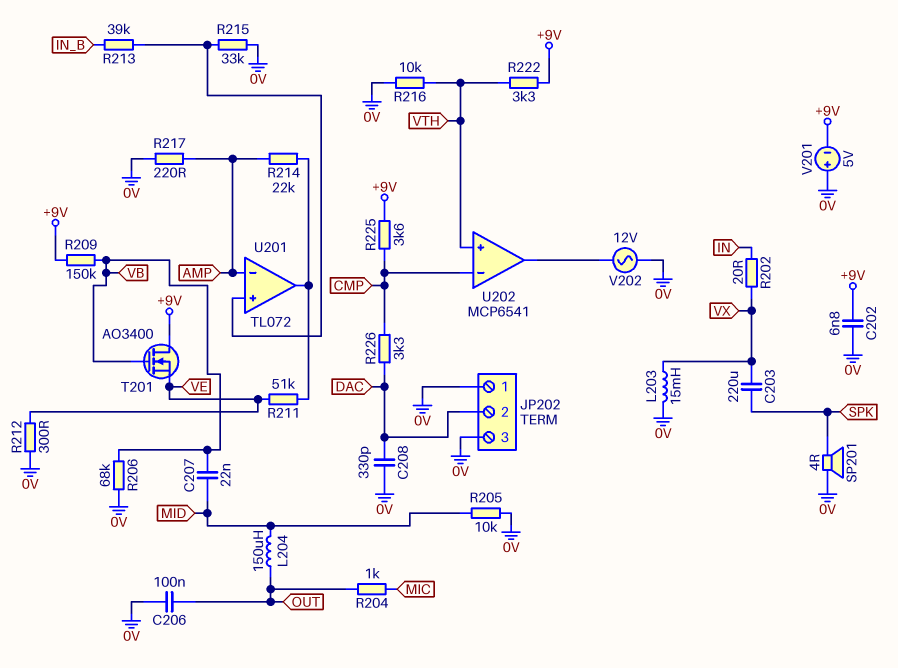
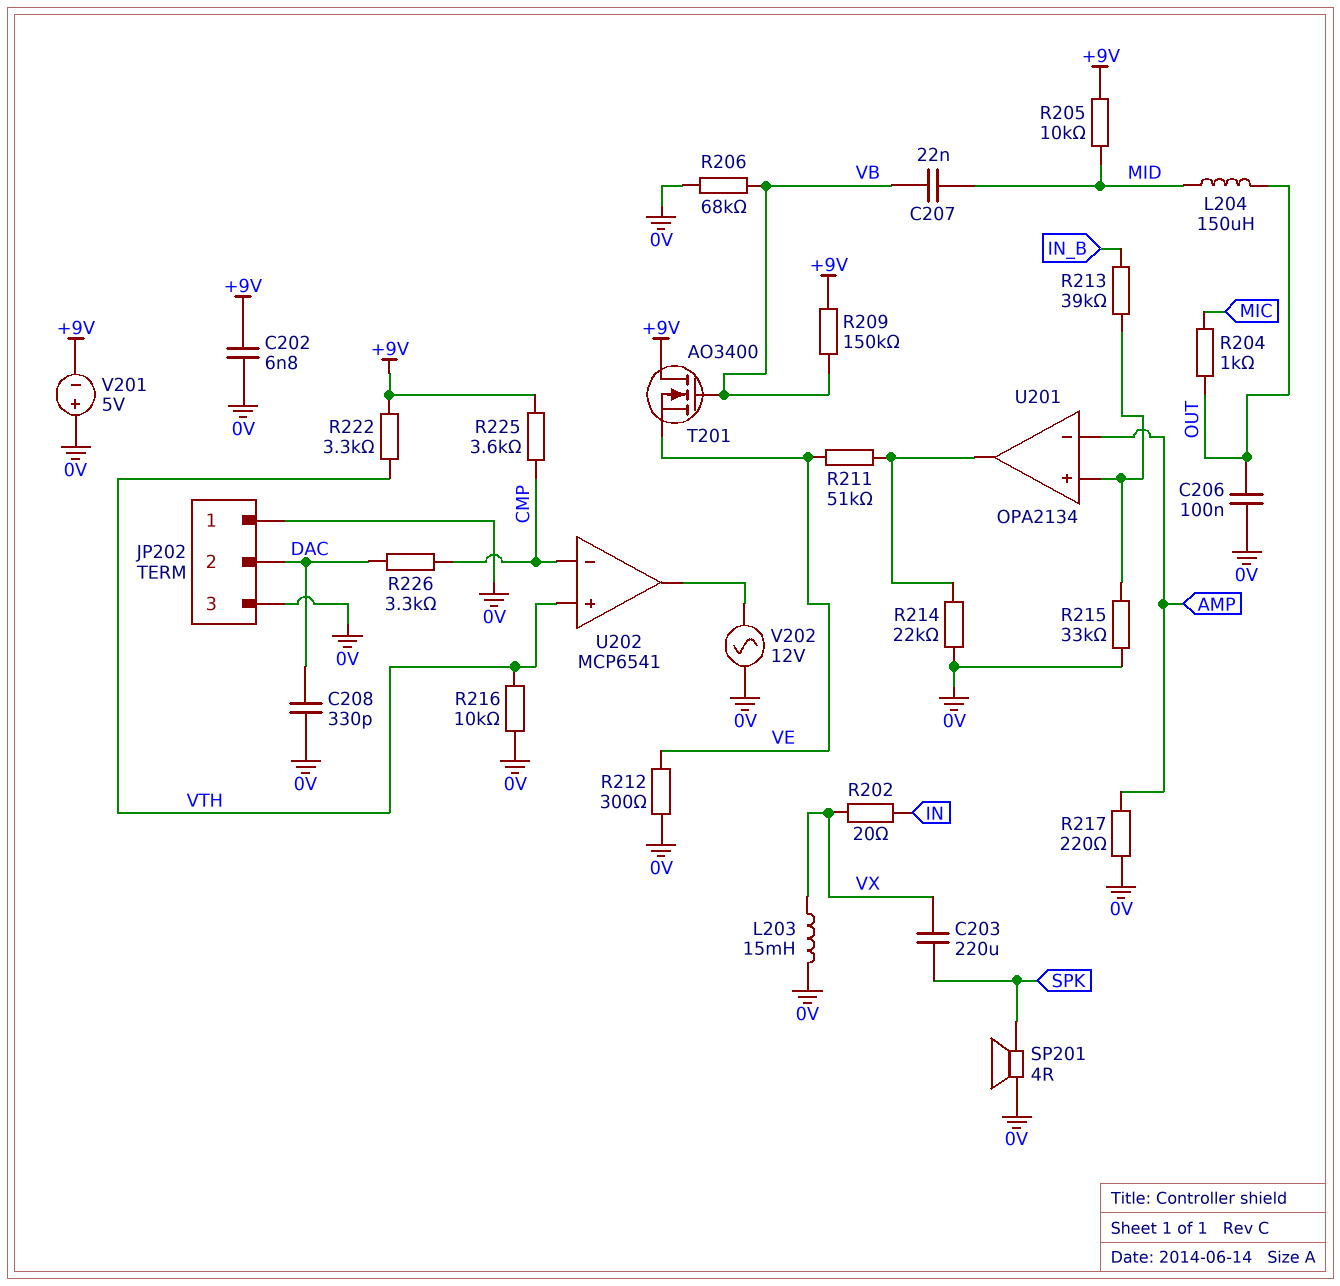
R205: 10k (0V, MID) -> 10k (+9V, MID)
R214: 22k (AMP, U201/out) -> 22k (0V, U201/out)
U201: TL072 -> OPA2134

